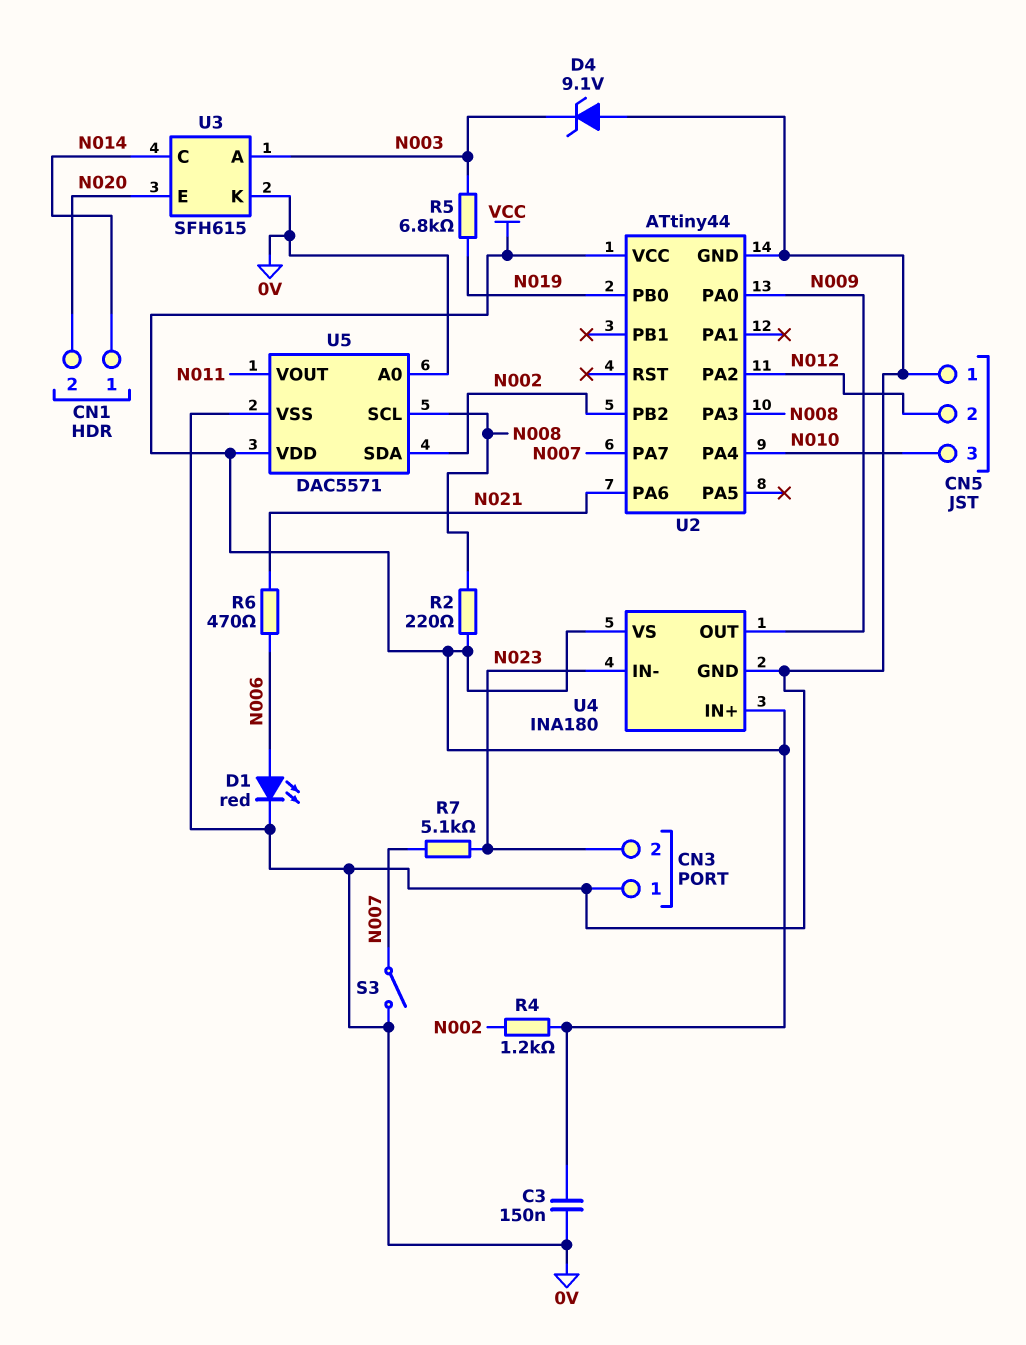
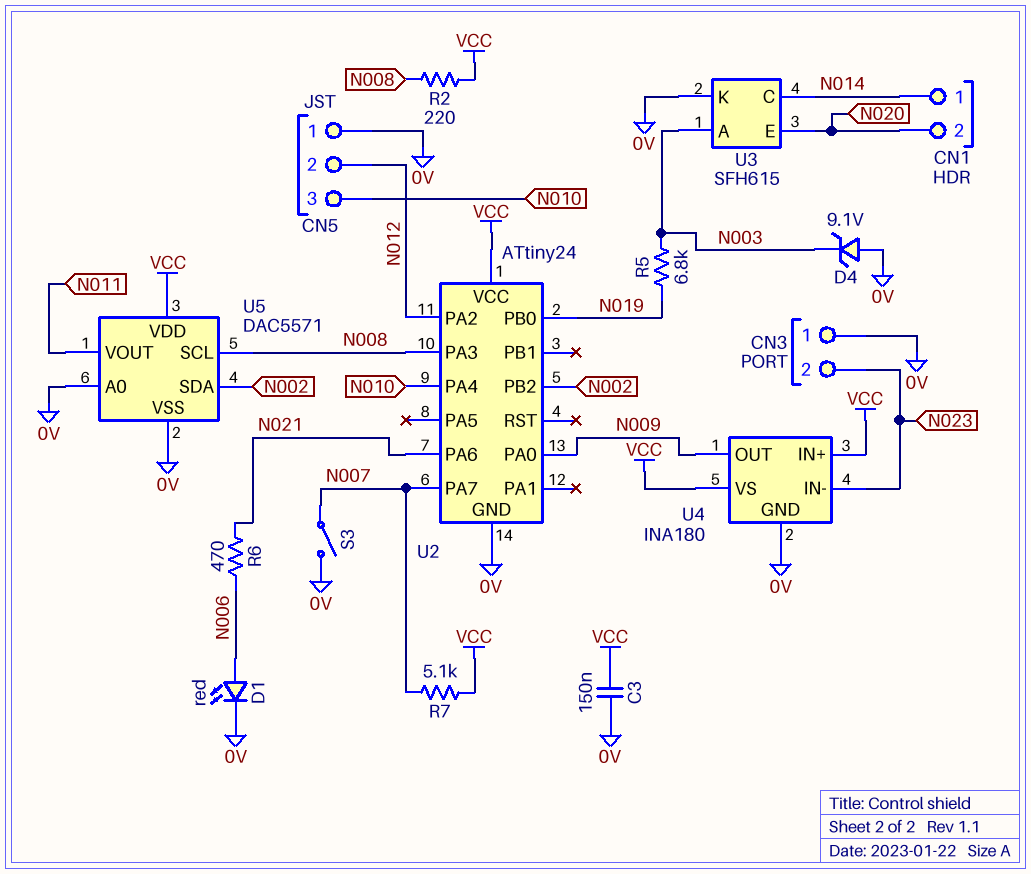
R4: 1.2k (N002, VCC) -> none
R7: 5.1k (N007, N023) -> 5.1k (N007, VCC)
U2: ATtiny44 -> ATtiny24

